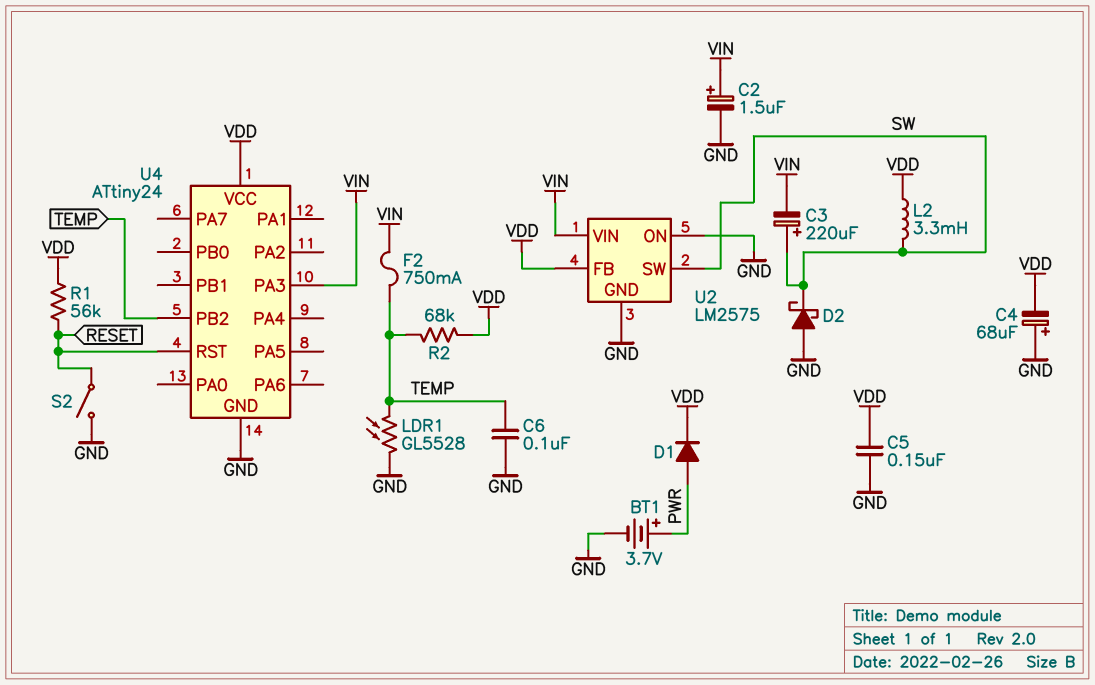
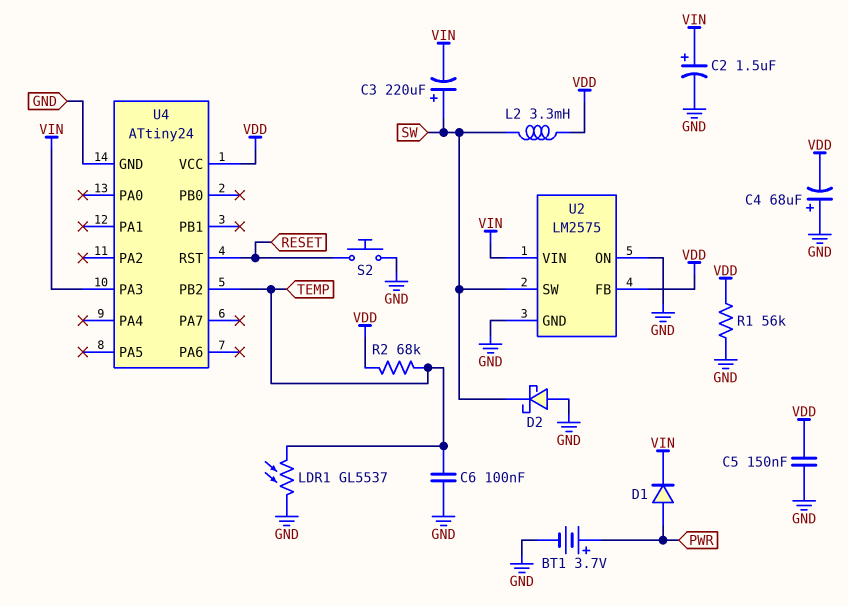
D1: diode (A PWR, K VDD) -> diode (A PWR, K VIN)
F2: 750mA (TEMP, VIN) -> none
LDR1: GL5528 (GND, TEMP) -> GL5537 (GND, TEMP)
R1: 56k (RESET, VDD) -> 56k (GND, VDD)
S2: switch (GND, RESET) -> button (GND, RESET)

